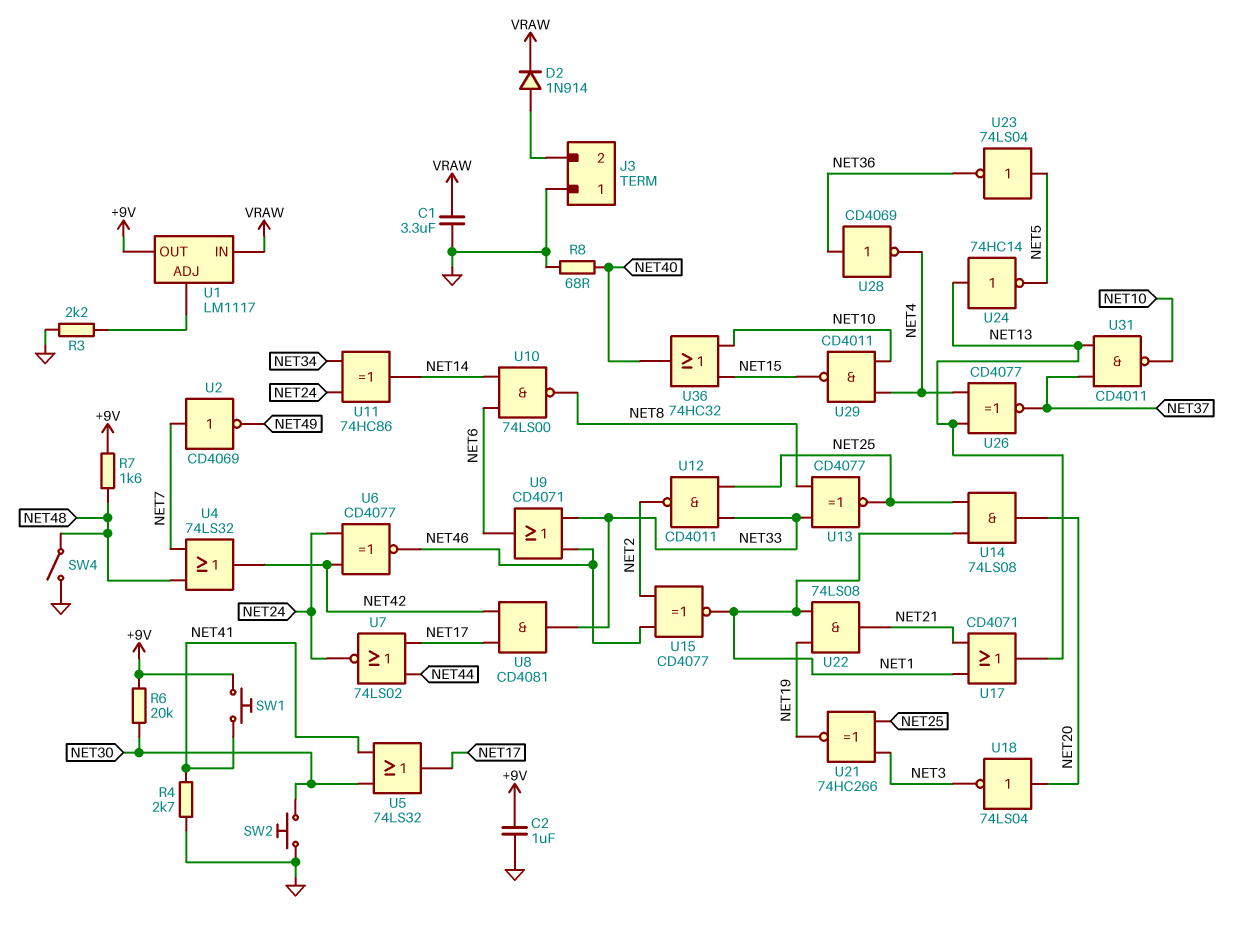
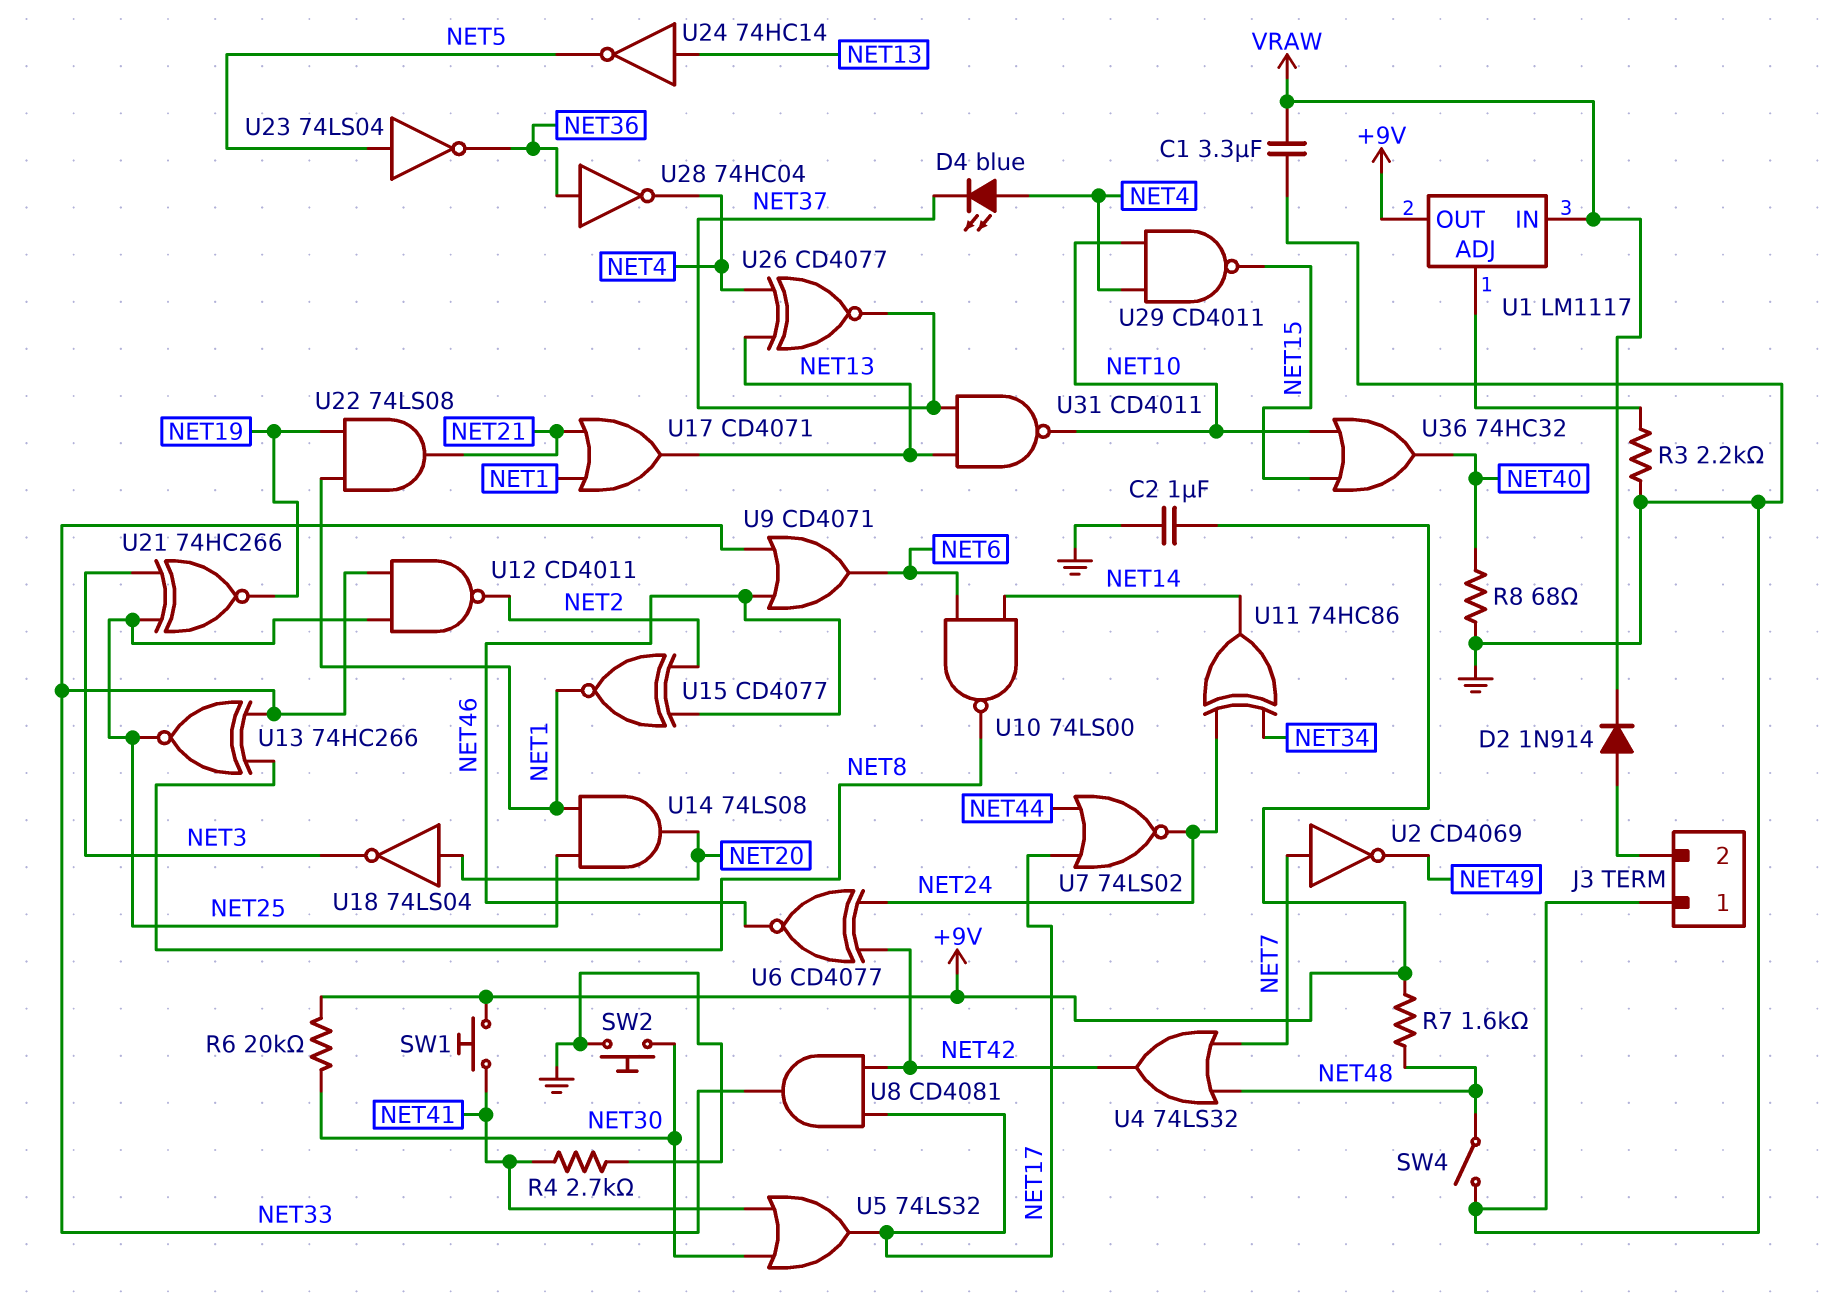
D4: none -> LED blue (A NET4, K NET37)
U13: XNOR CD4077 (in NET8, in NET33, out NET25) -> XNOR 74HC266 (in NET8, in NET33, out NET25)
U28: NOT CD4069 (in NET36, out NET4) -> NOT 74HC04 (in NET36, out NET4)

